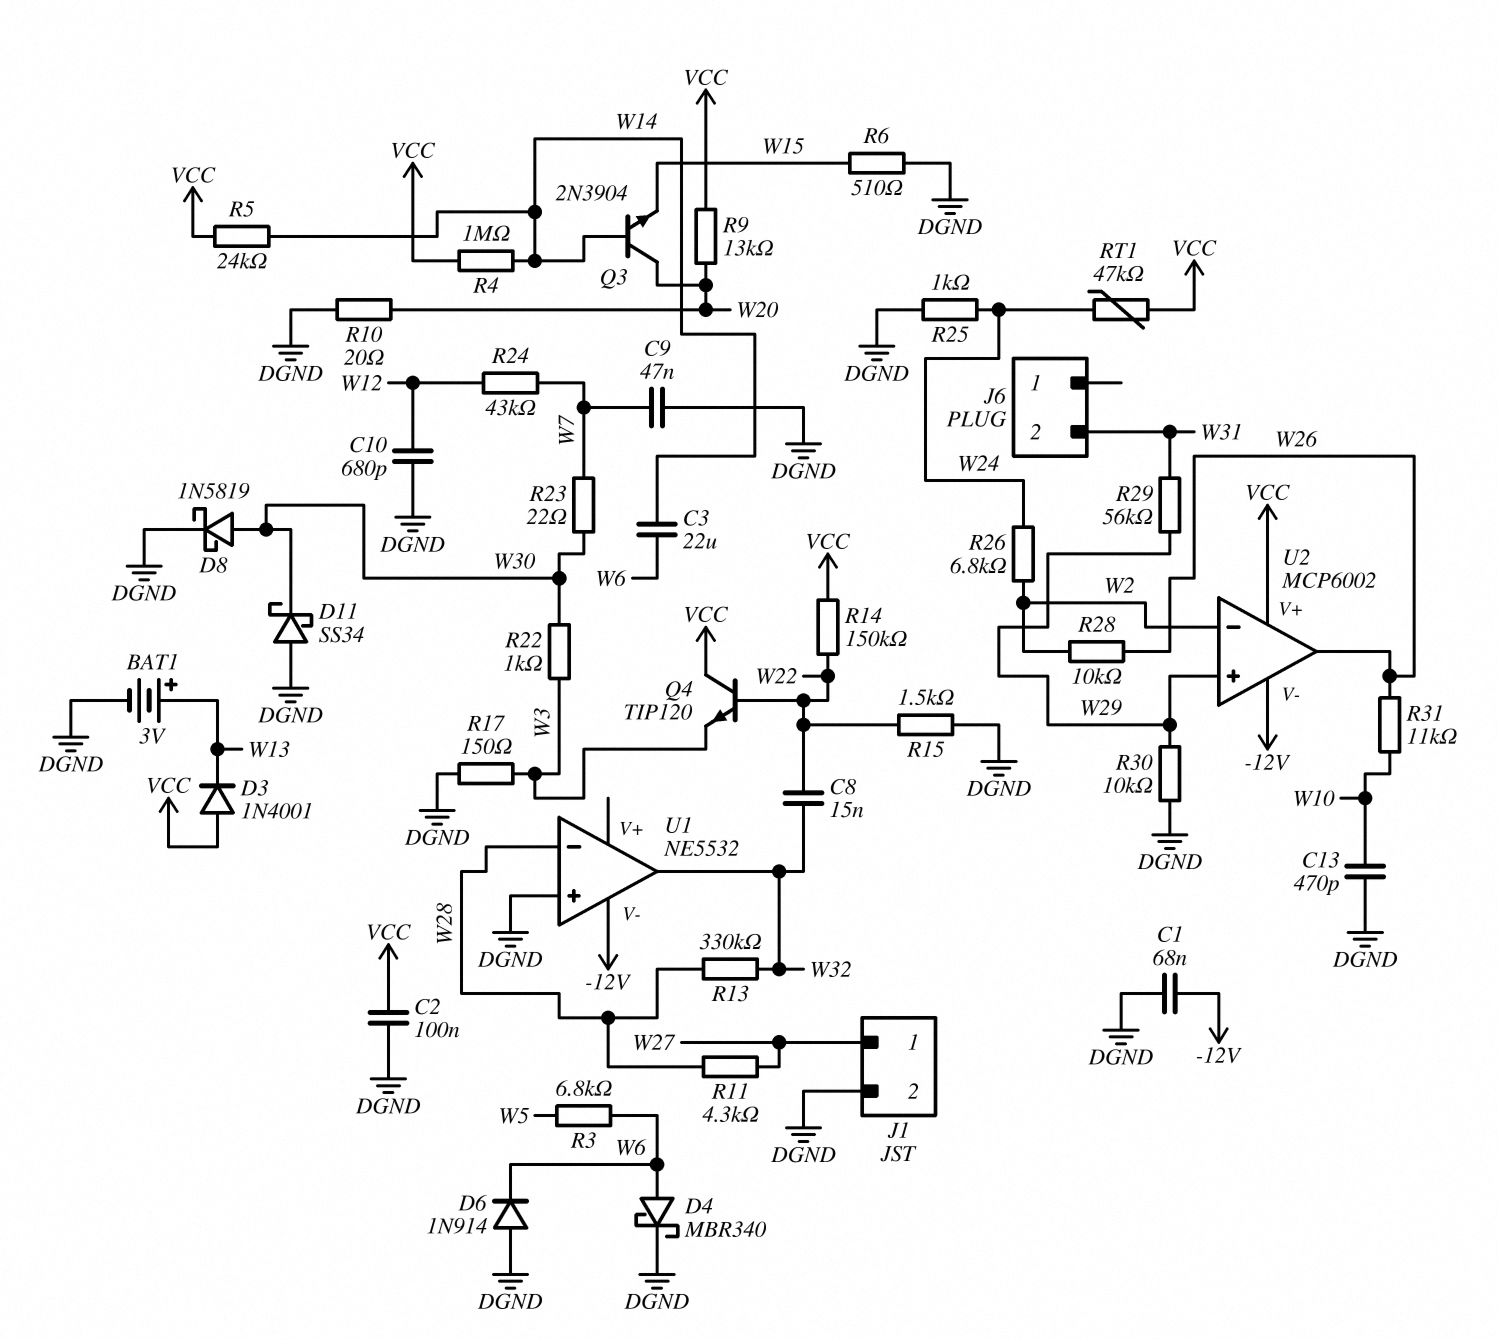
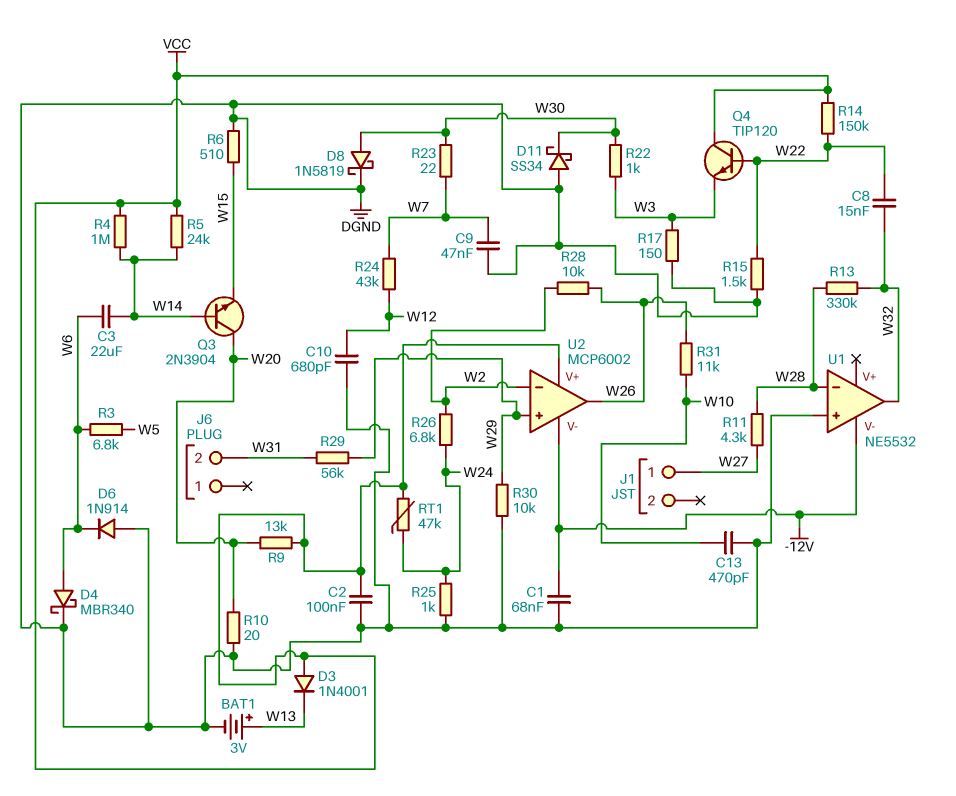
J1 pin 2: DGND -> none

